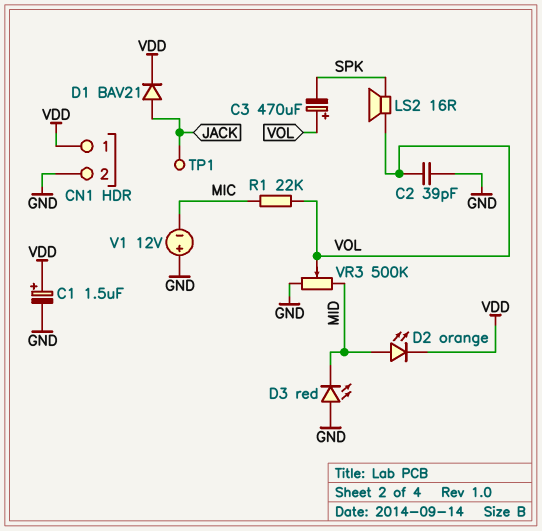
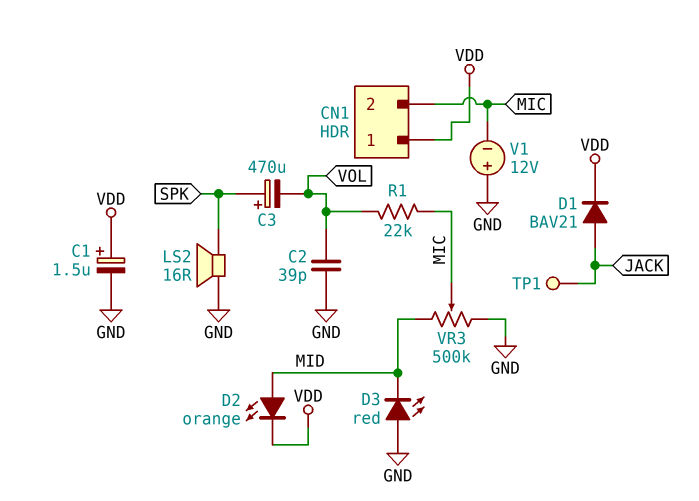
C3: 470uF (plus VOL, minus SPK) -> 470uF (plus SPK, minus VOL)
CN1 pin 2: GND -> MIC
LS2: speaker 16R (SPK, VOL) -> speaker 16R (GND, SPK)
VR3: 500k (GND, MID, wiper VOL) -> 500k (GND, MID, wiper MIC)

